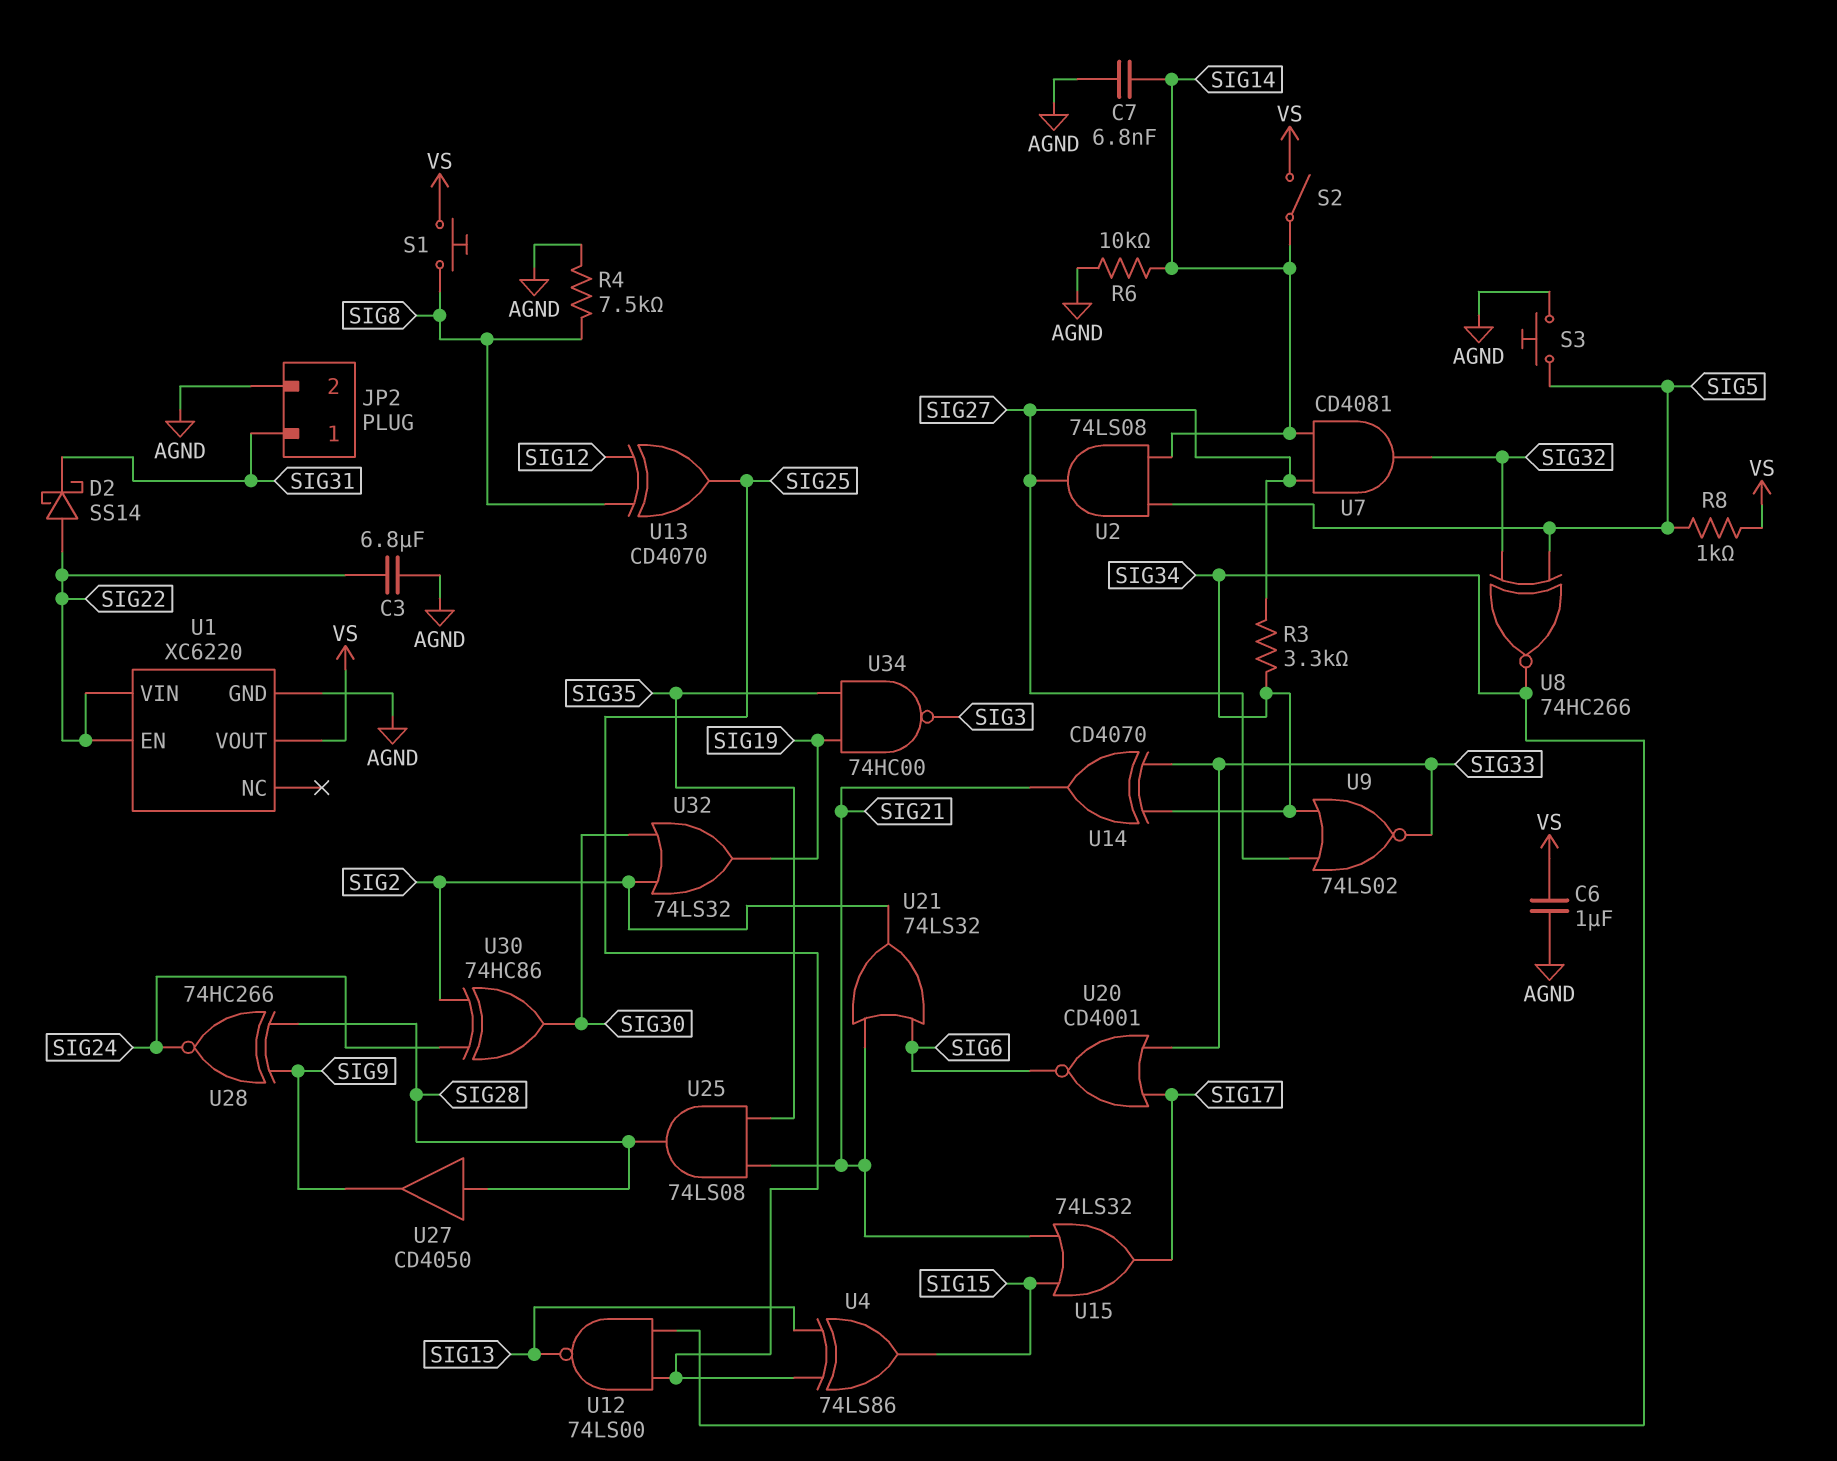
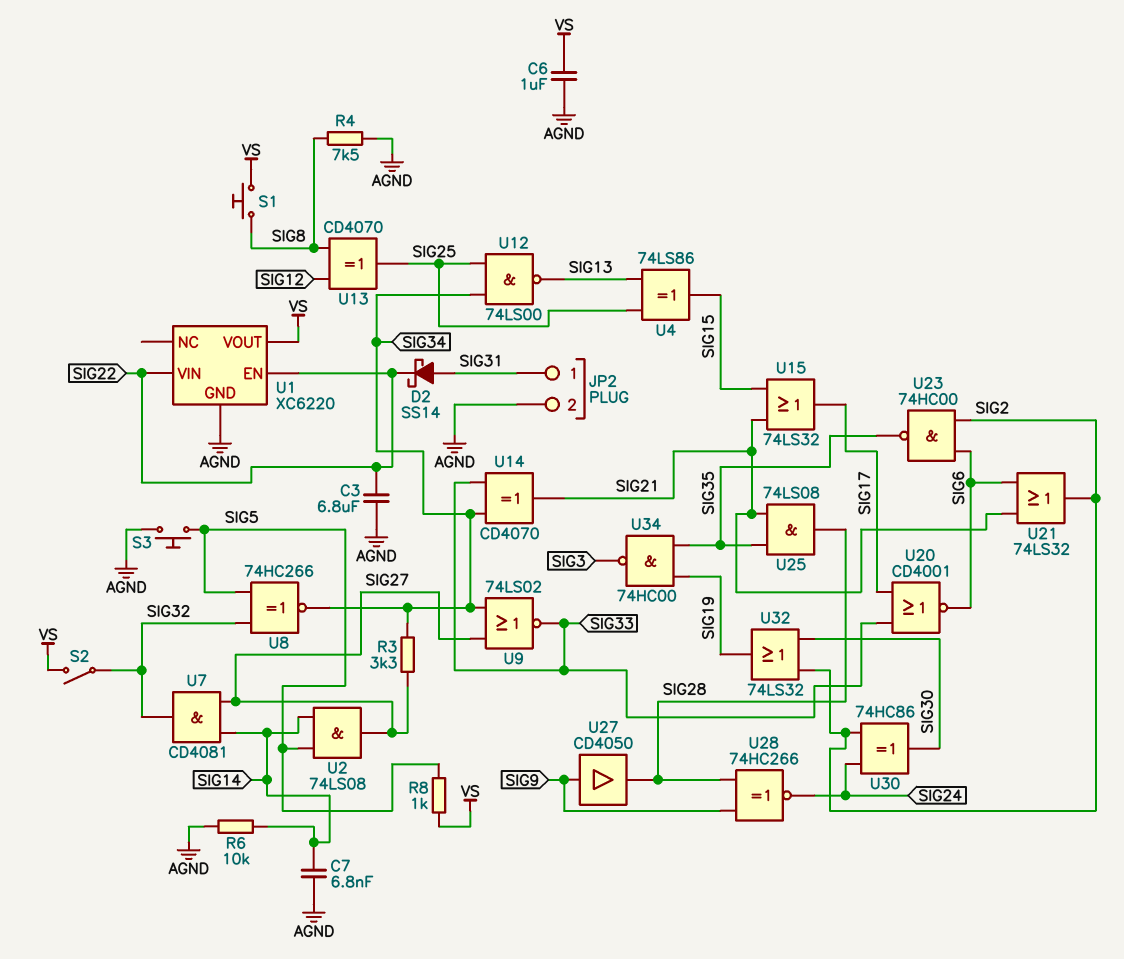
D2: schottky SS14 (A SIG22, K SIG31) -> schottky SS14 (A SIG31, K SIG22)
S2: switch (SIG14, VS) -> switch (SIG32, VS)
U23: none -> NAND 74HC00 (in SIG2, in SIG6, out SIG35)
U27: buffer CD4050 (in SIG28, out SIG9) -> buffer CD4050 (in SIG9, out SIG28)

